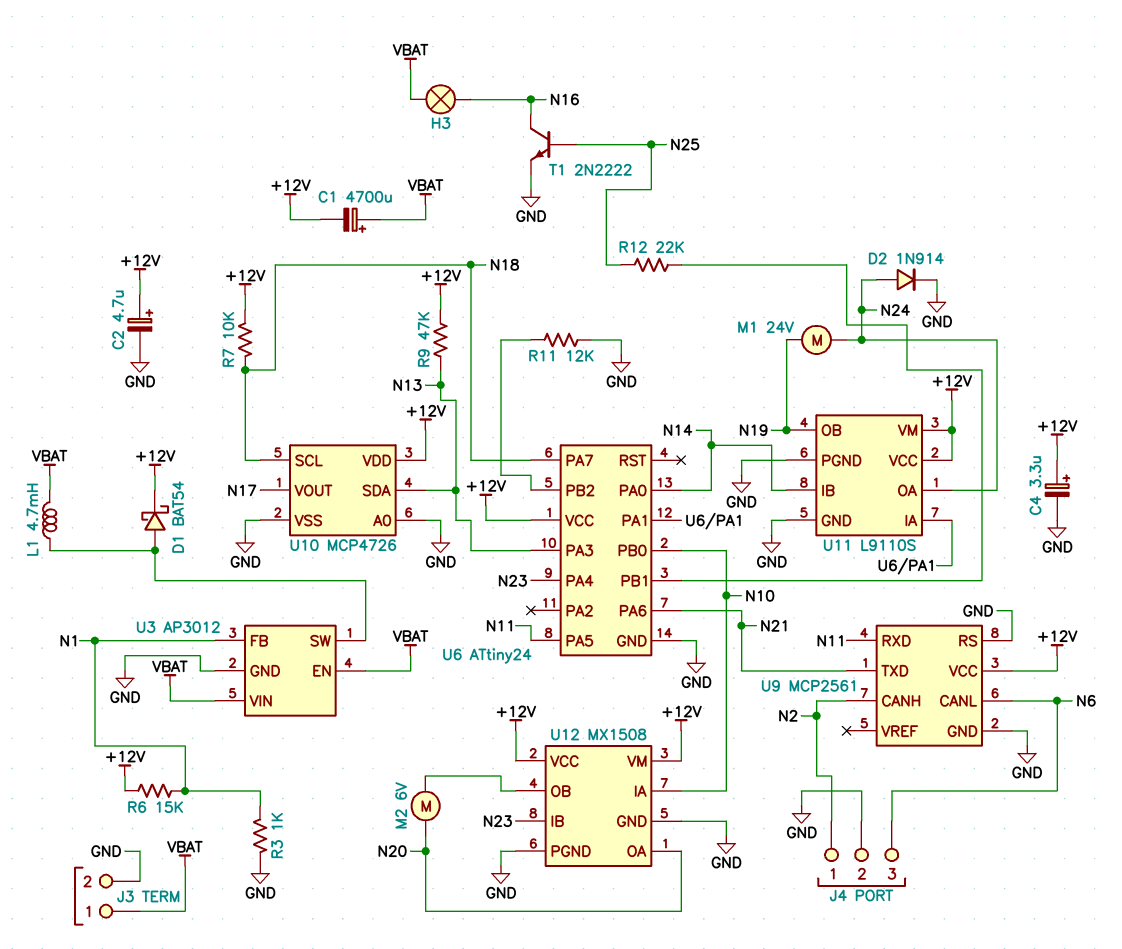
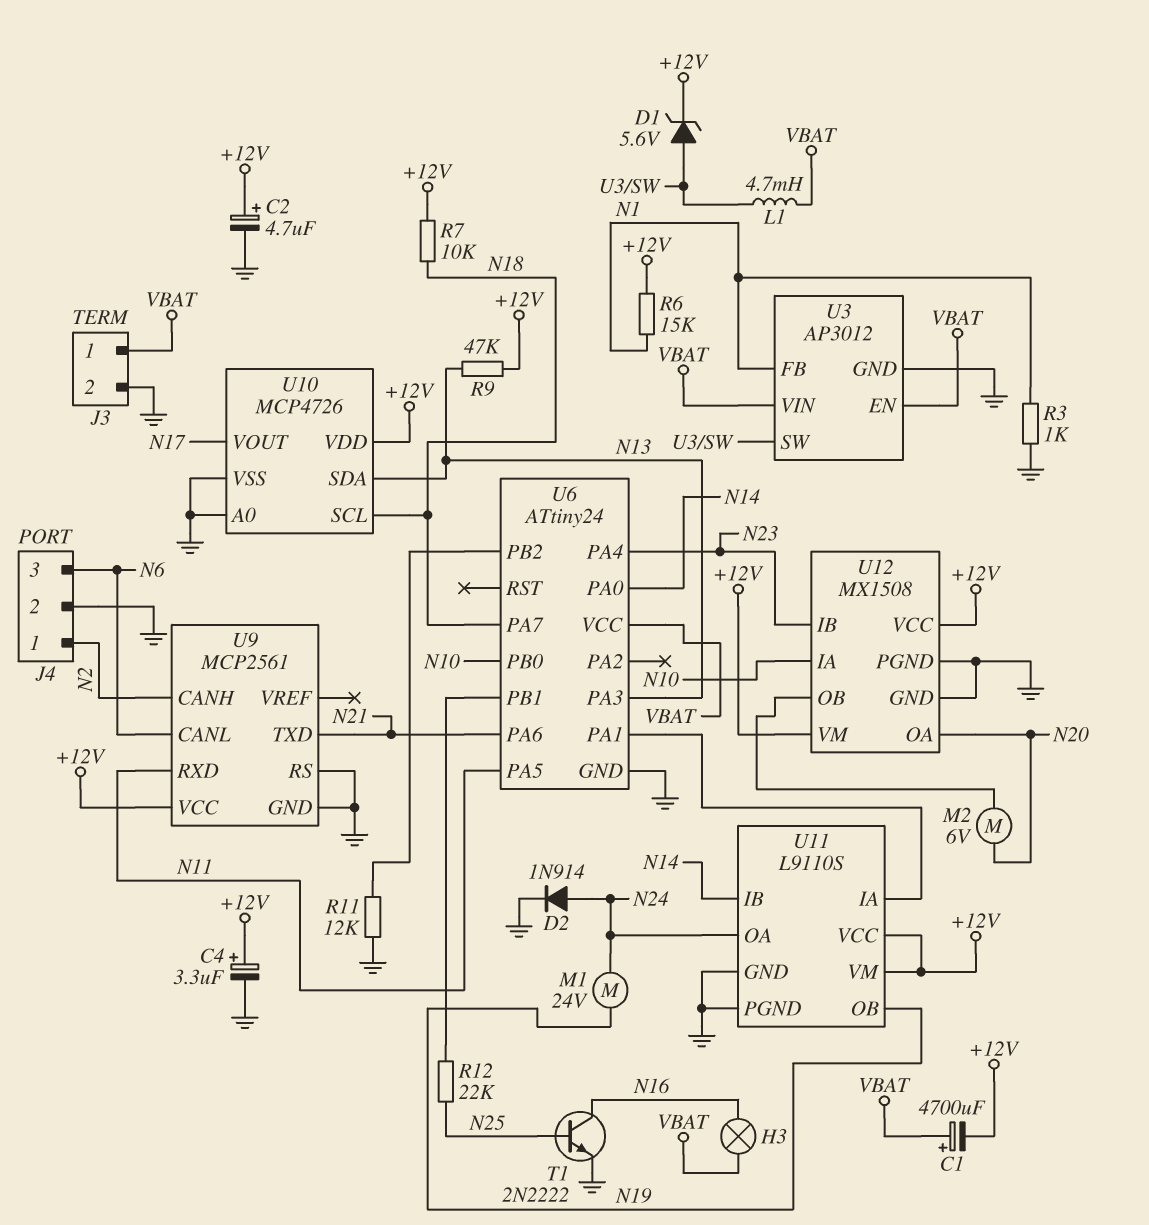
D1: schottky BAT54 (A U3/SW, K +12V) -> zener 5.6V (A U3/SW, K +12V)
U6 pin VCC: +12V -> VBAT

